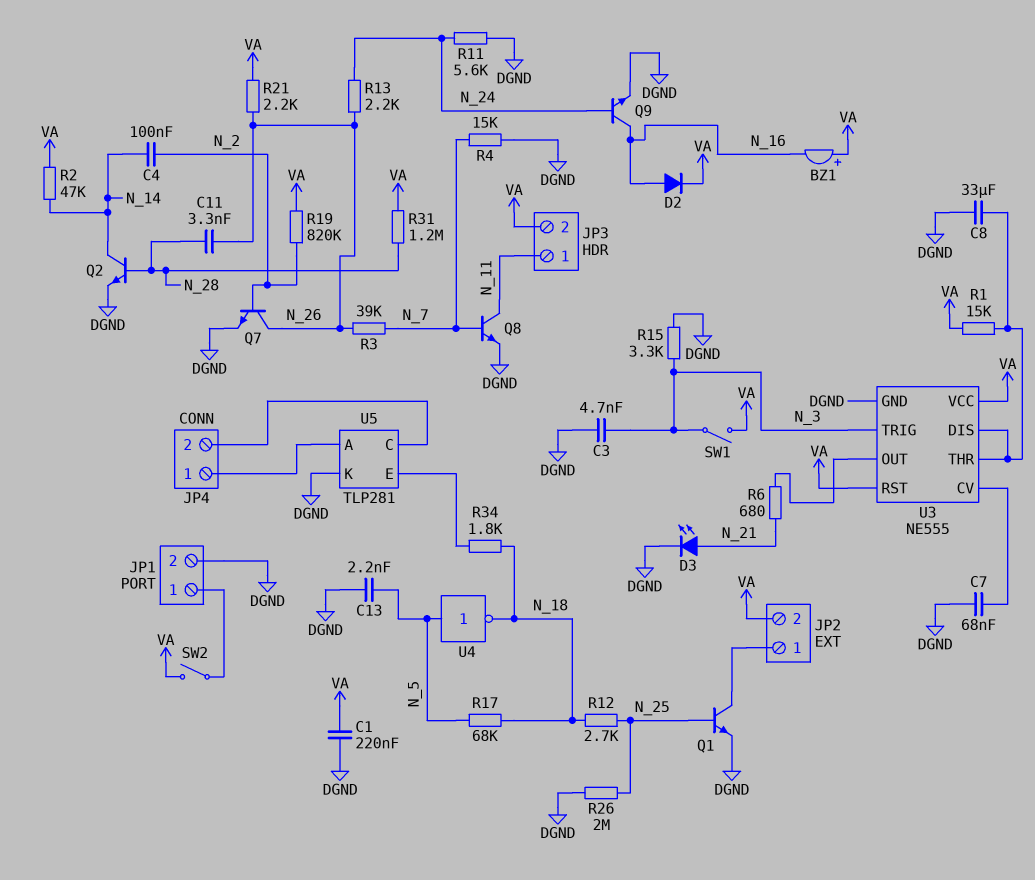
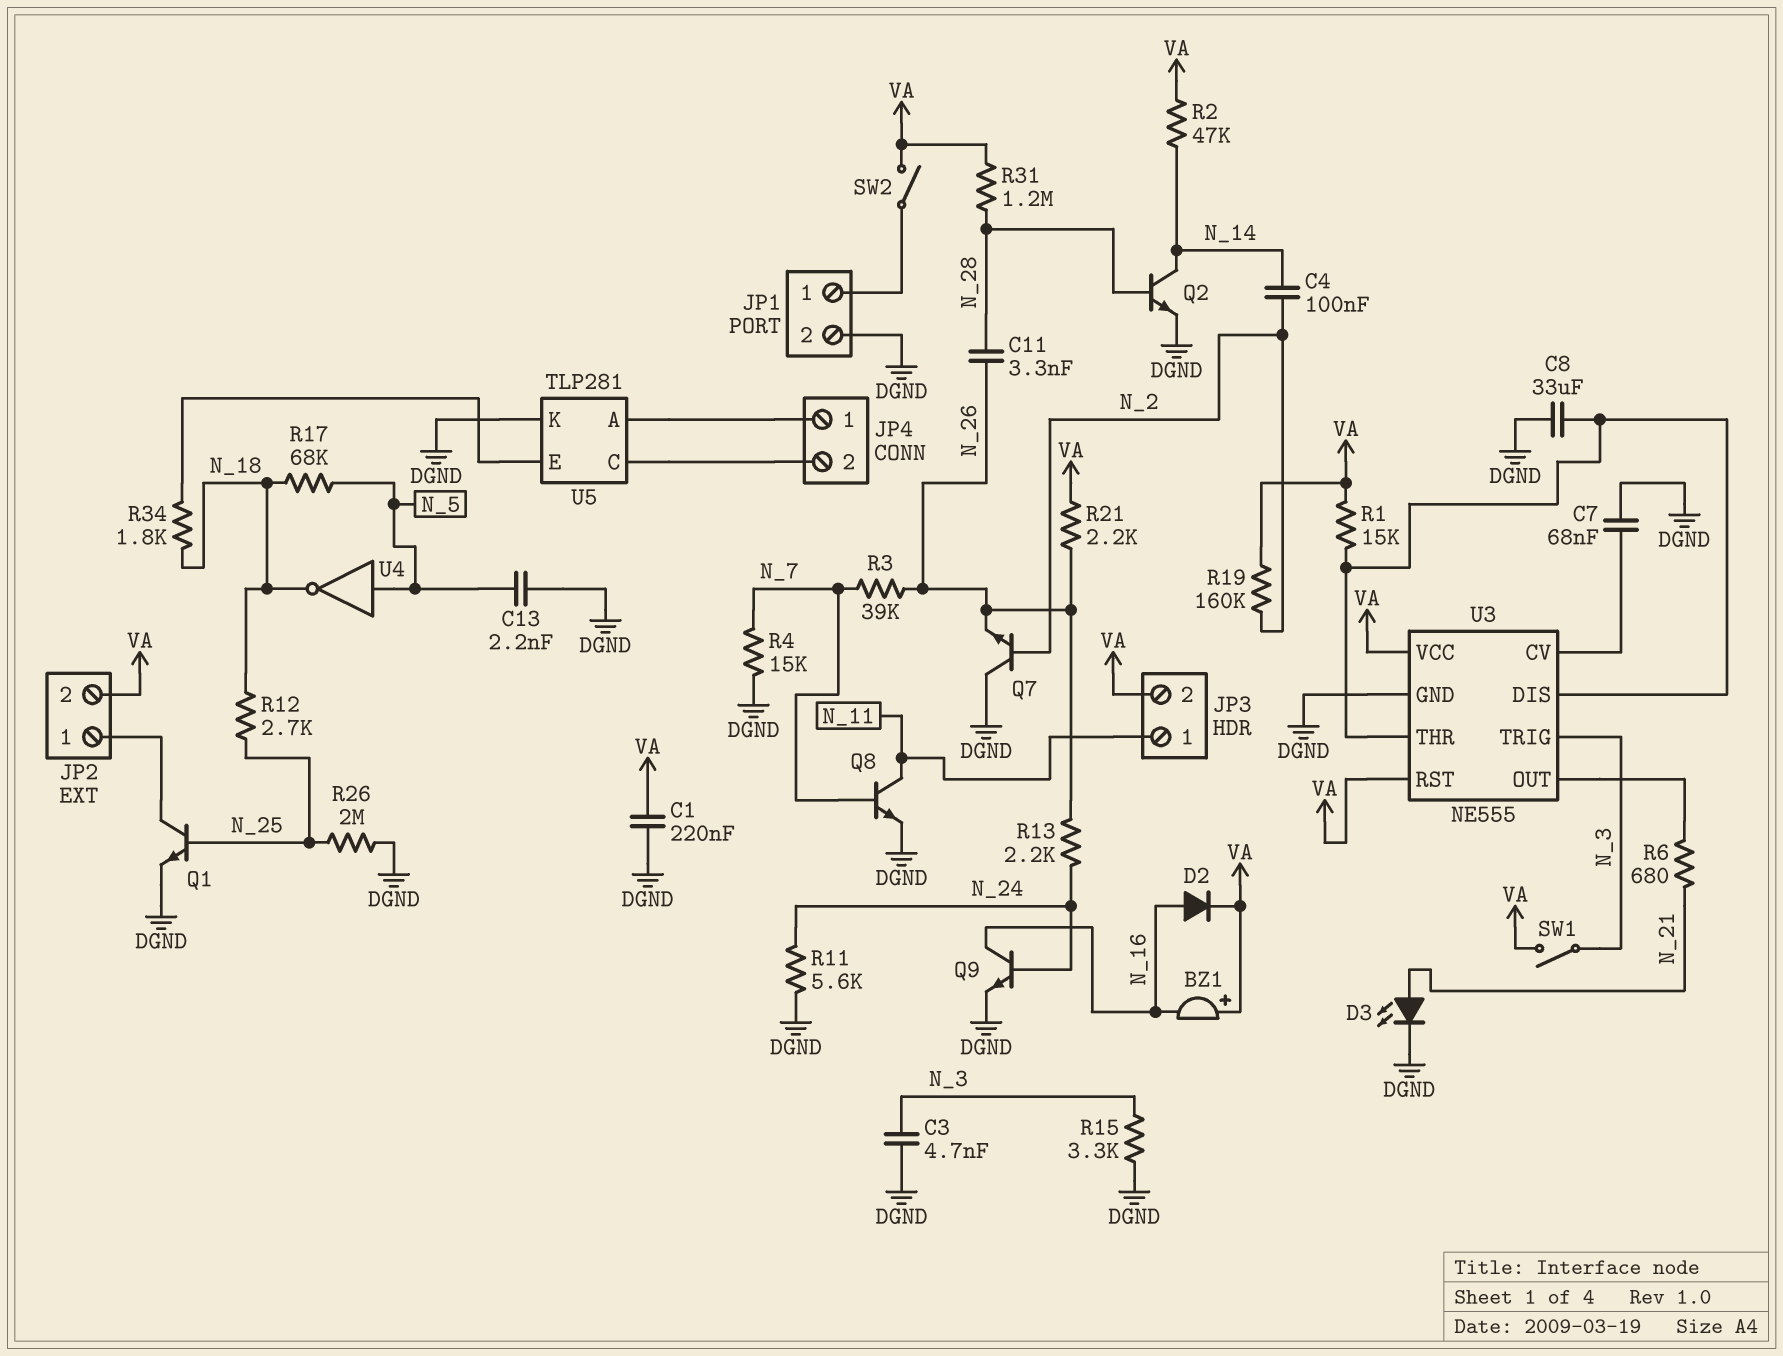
Q7: NPN (B N_2, C N_26, E DGND) -> NPN (B N_2, C DGND, E N_26)
R19: 820k (N_2, VA) -> 160k (N_2, VA)

